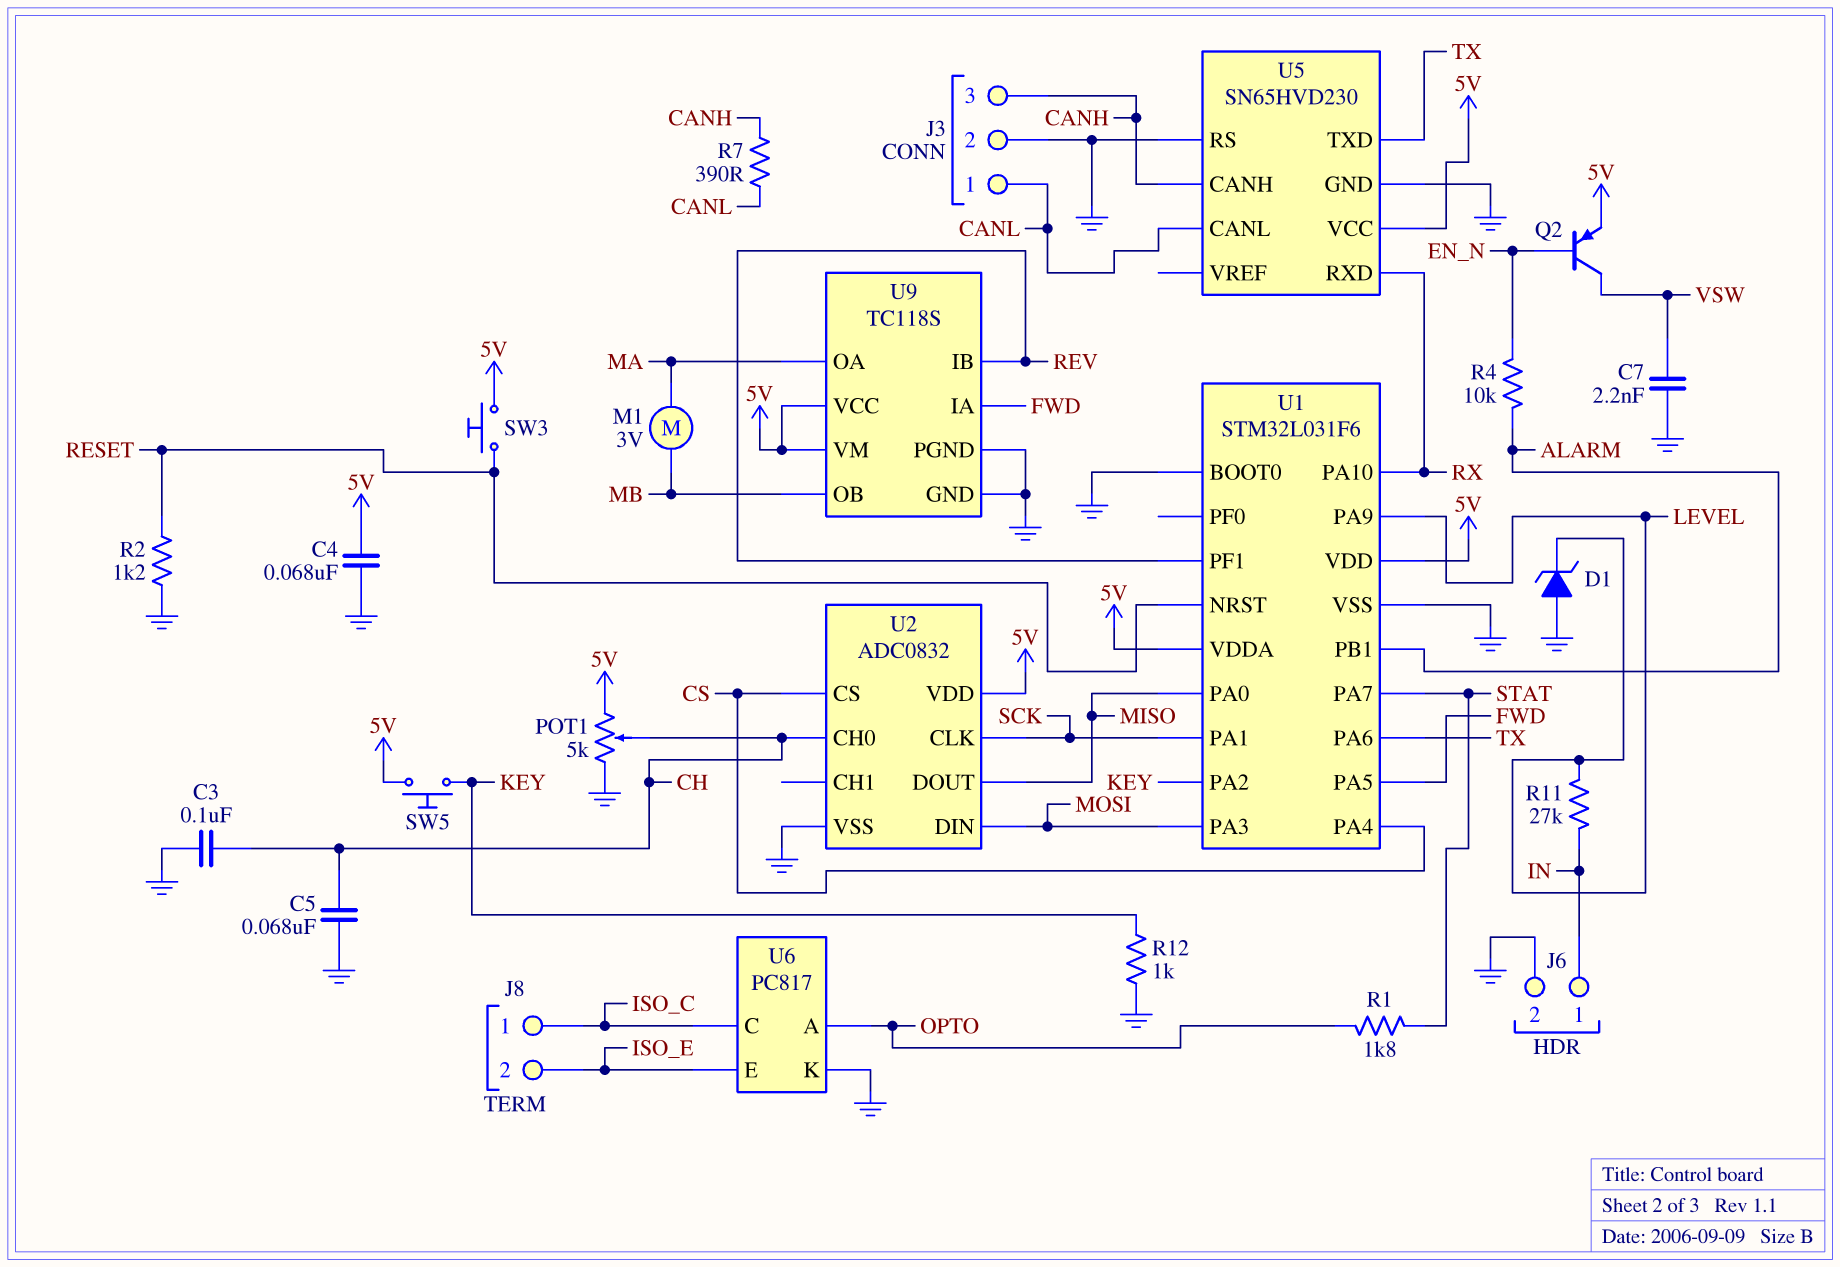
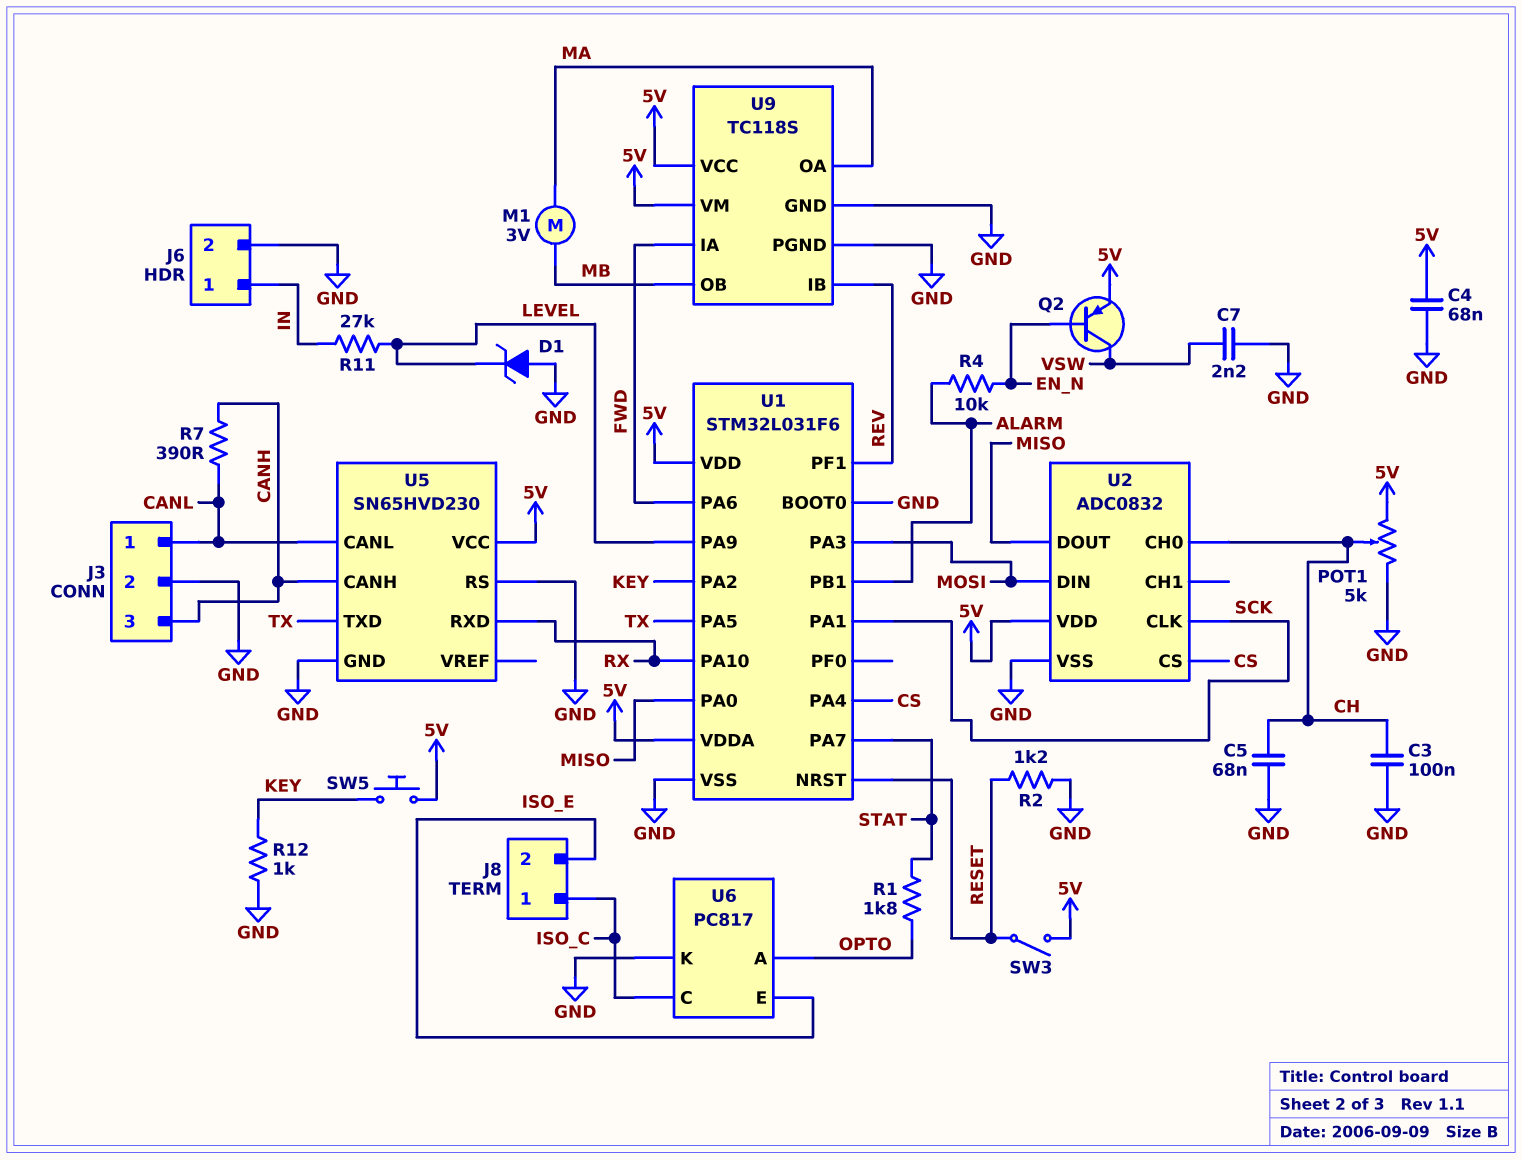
SW3: button (5V, RESET) -> switch (5V, RESET)
U1 pin PA5: FWD -> TX
U1 pin PA6: TX -> FWD

